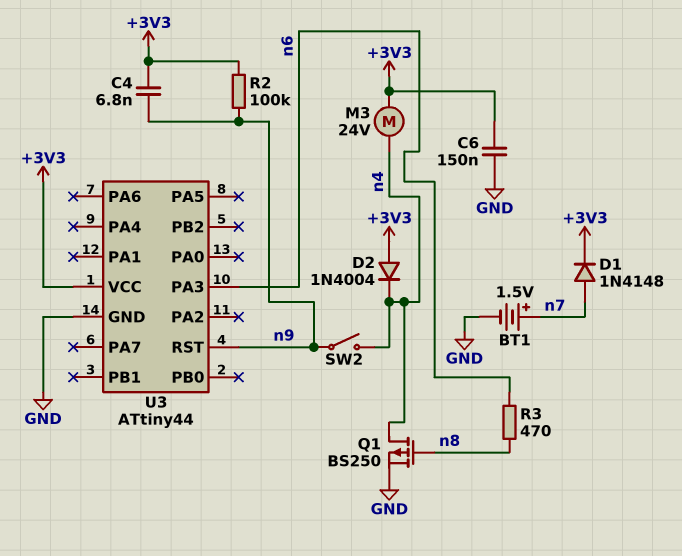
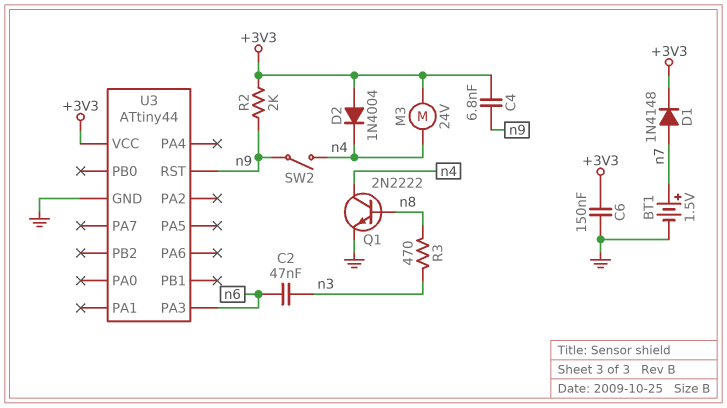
C2: none -> 47nF (n3, n6)
Q1: PMOS BS250 (G n8, D n4, S GND) -> NPN 2N2222 (B n8, C n4, E GND)
R2: 100k (+3V3, n9) -> 2k (+3V3, n9)
R3: 470 (n6, n8) -> 470 (n3, n8)

